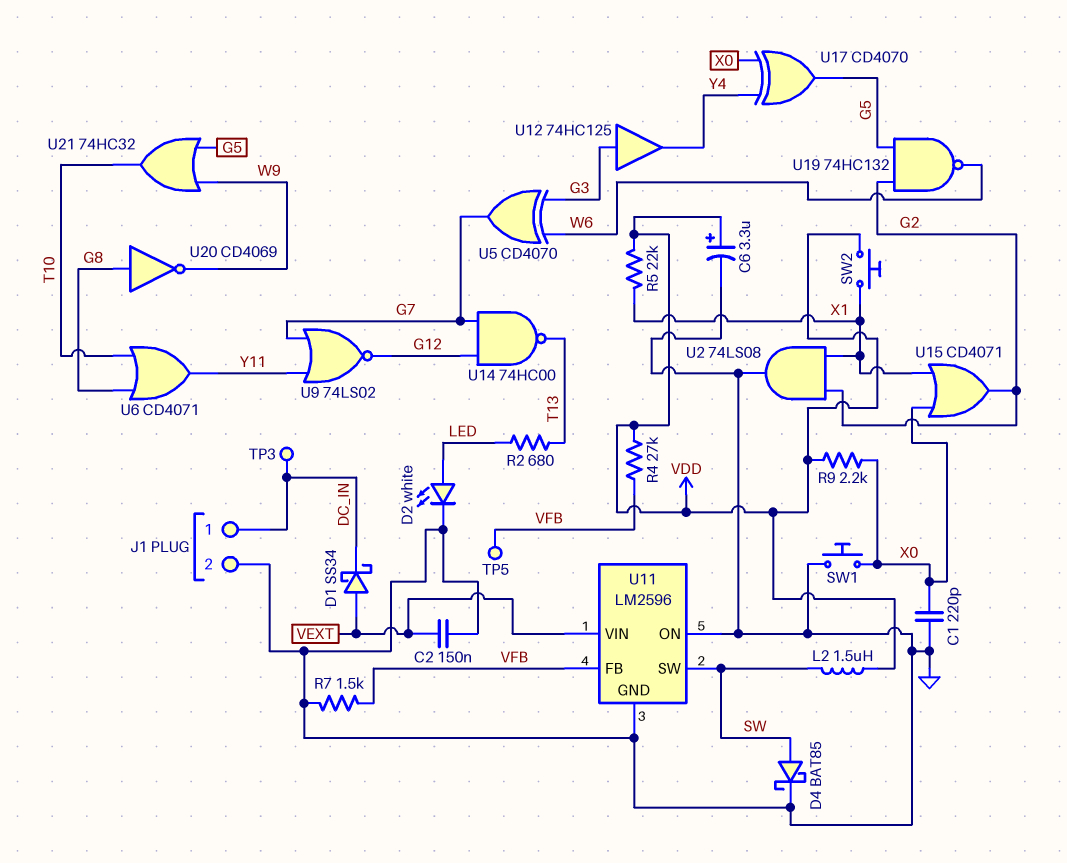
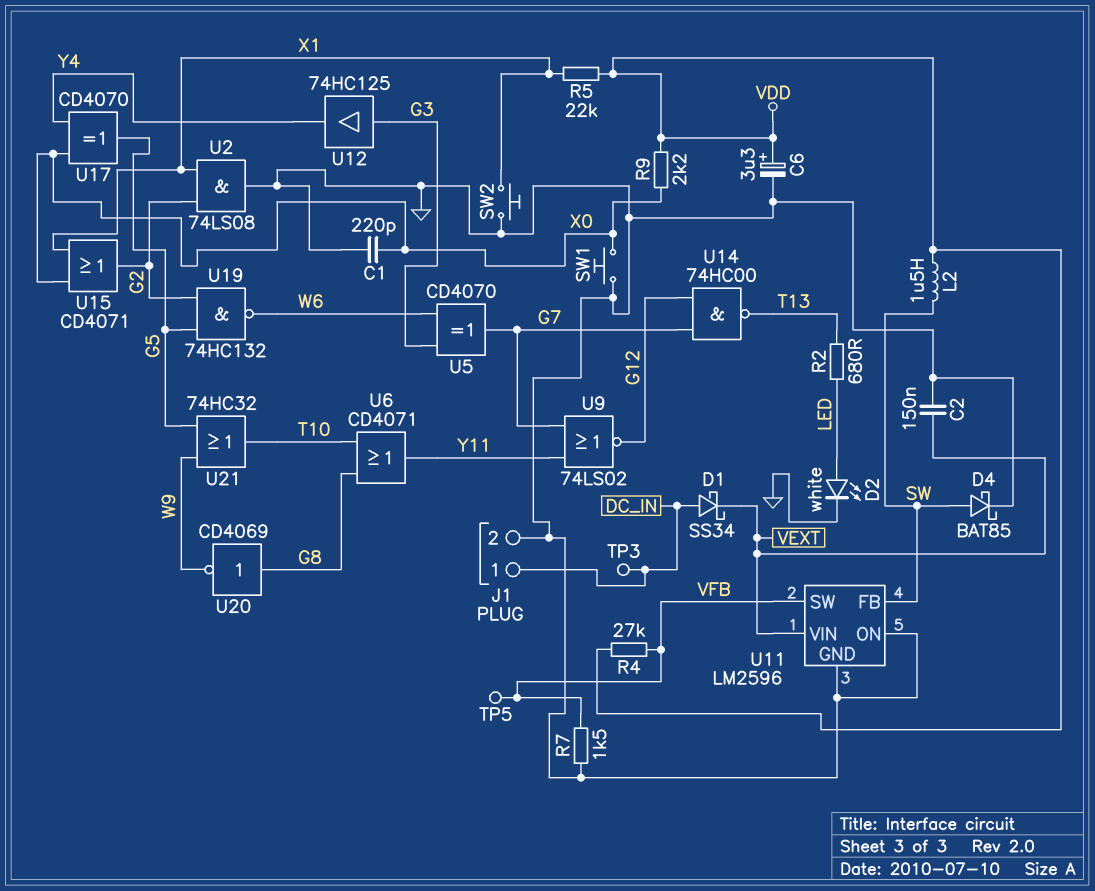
D1: schottky SS34 (A VEXT, K DC_IN) -> schottky SS34 (A DC_IN, K VEXT)
SW2: button (VDD, X1) -> button (GND, X1)
U11 pin FB: VFB -> SW
U11 pin SW: SW -> VFB

